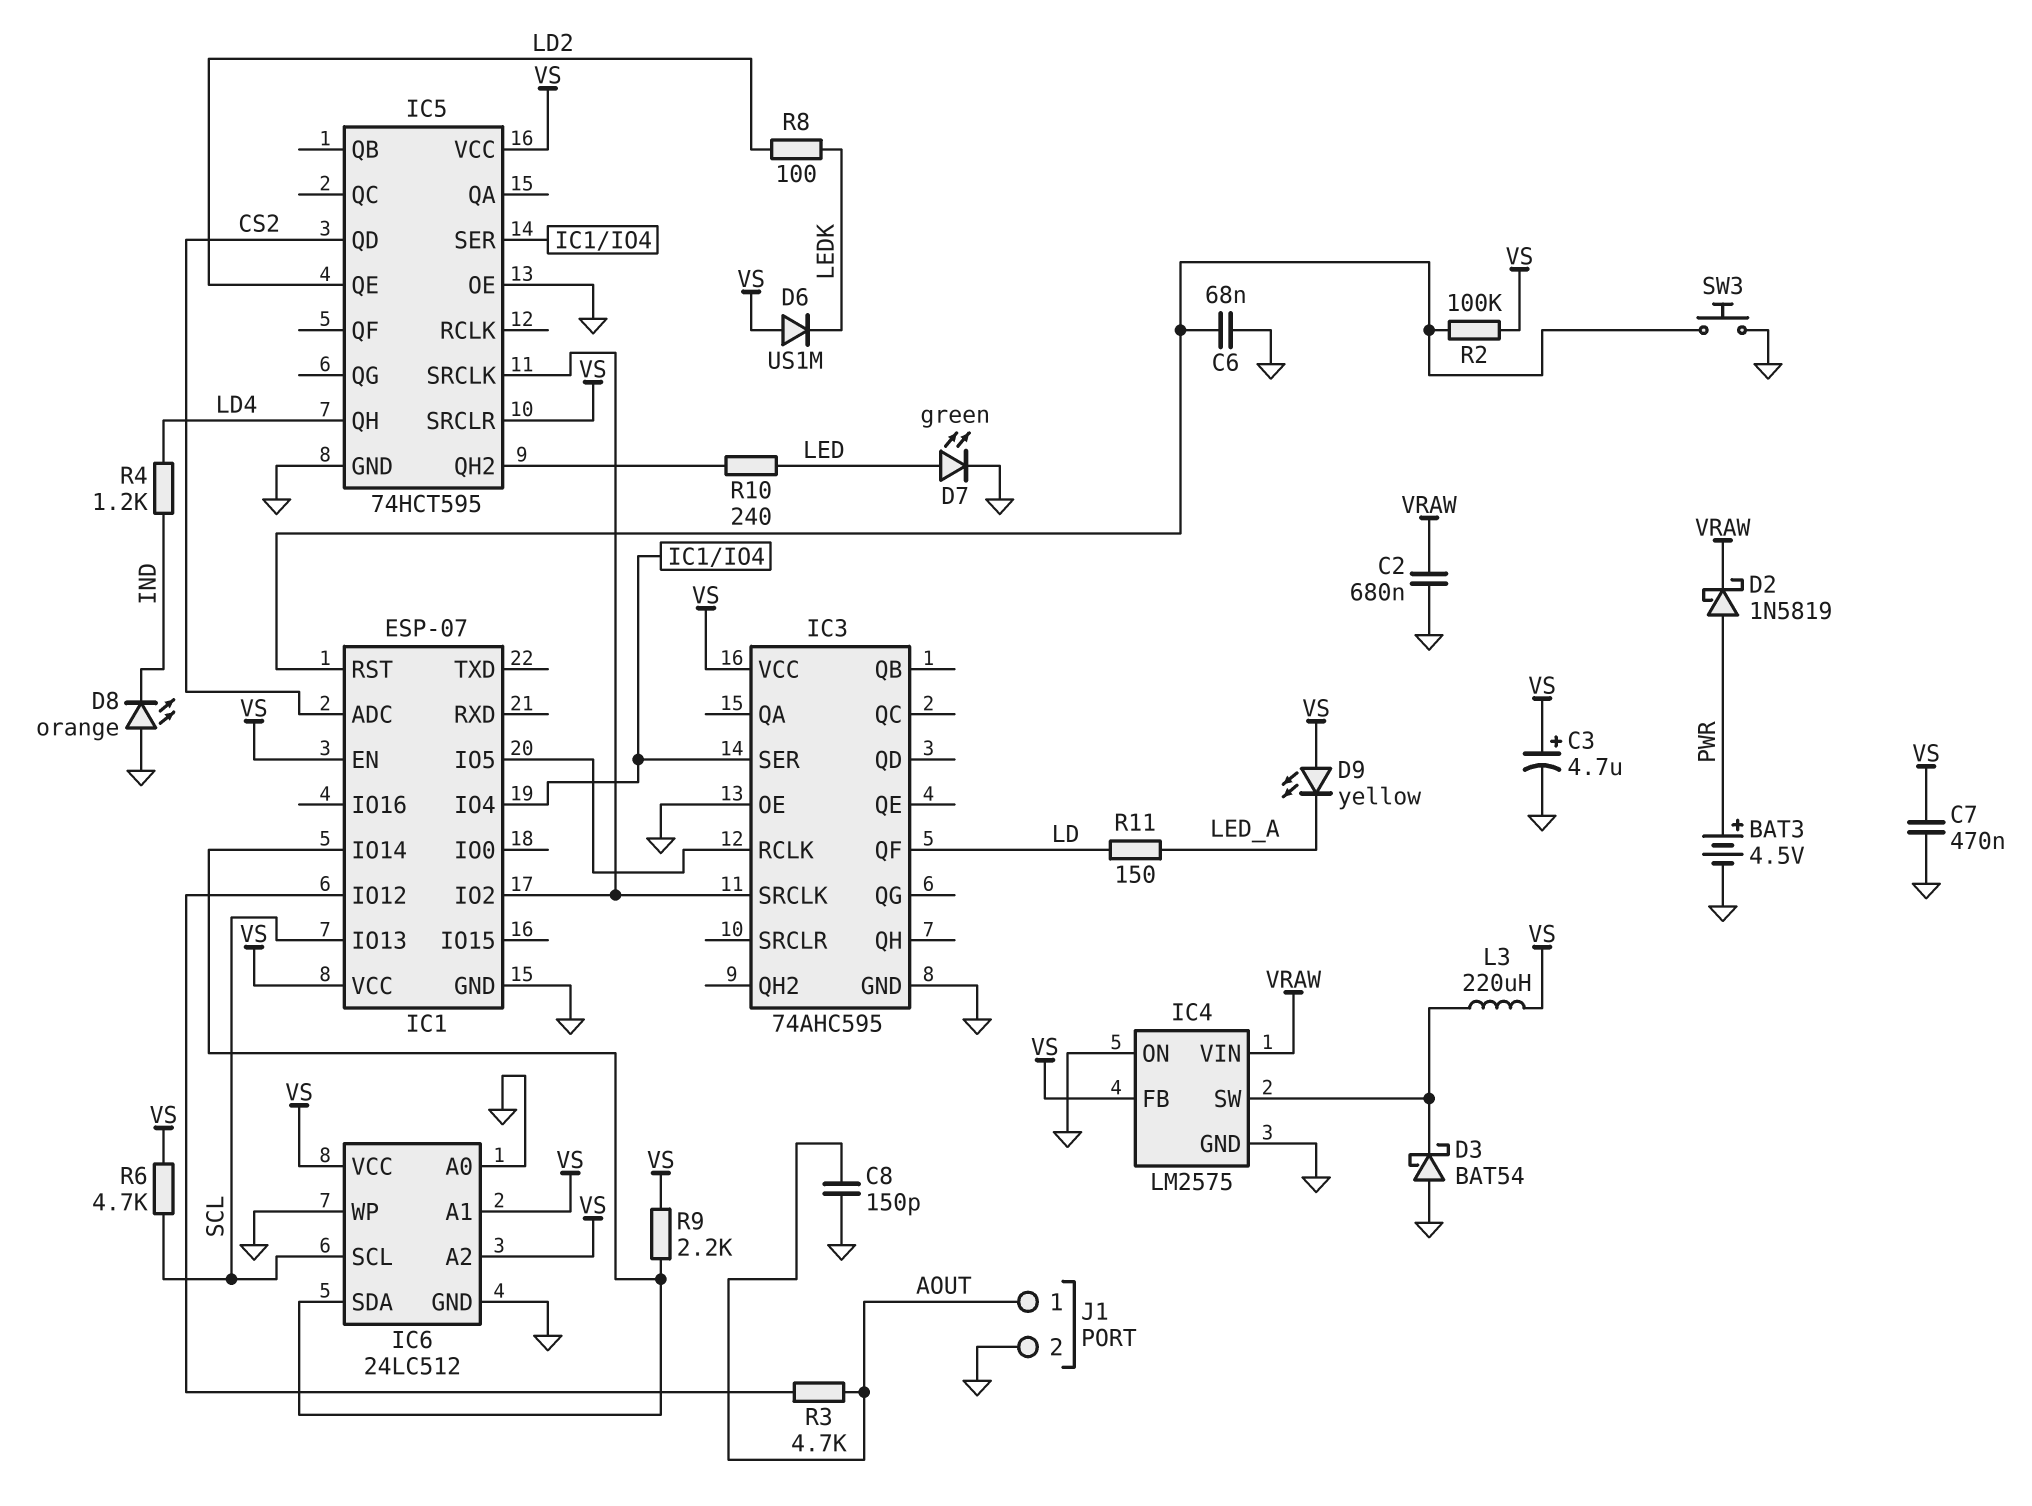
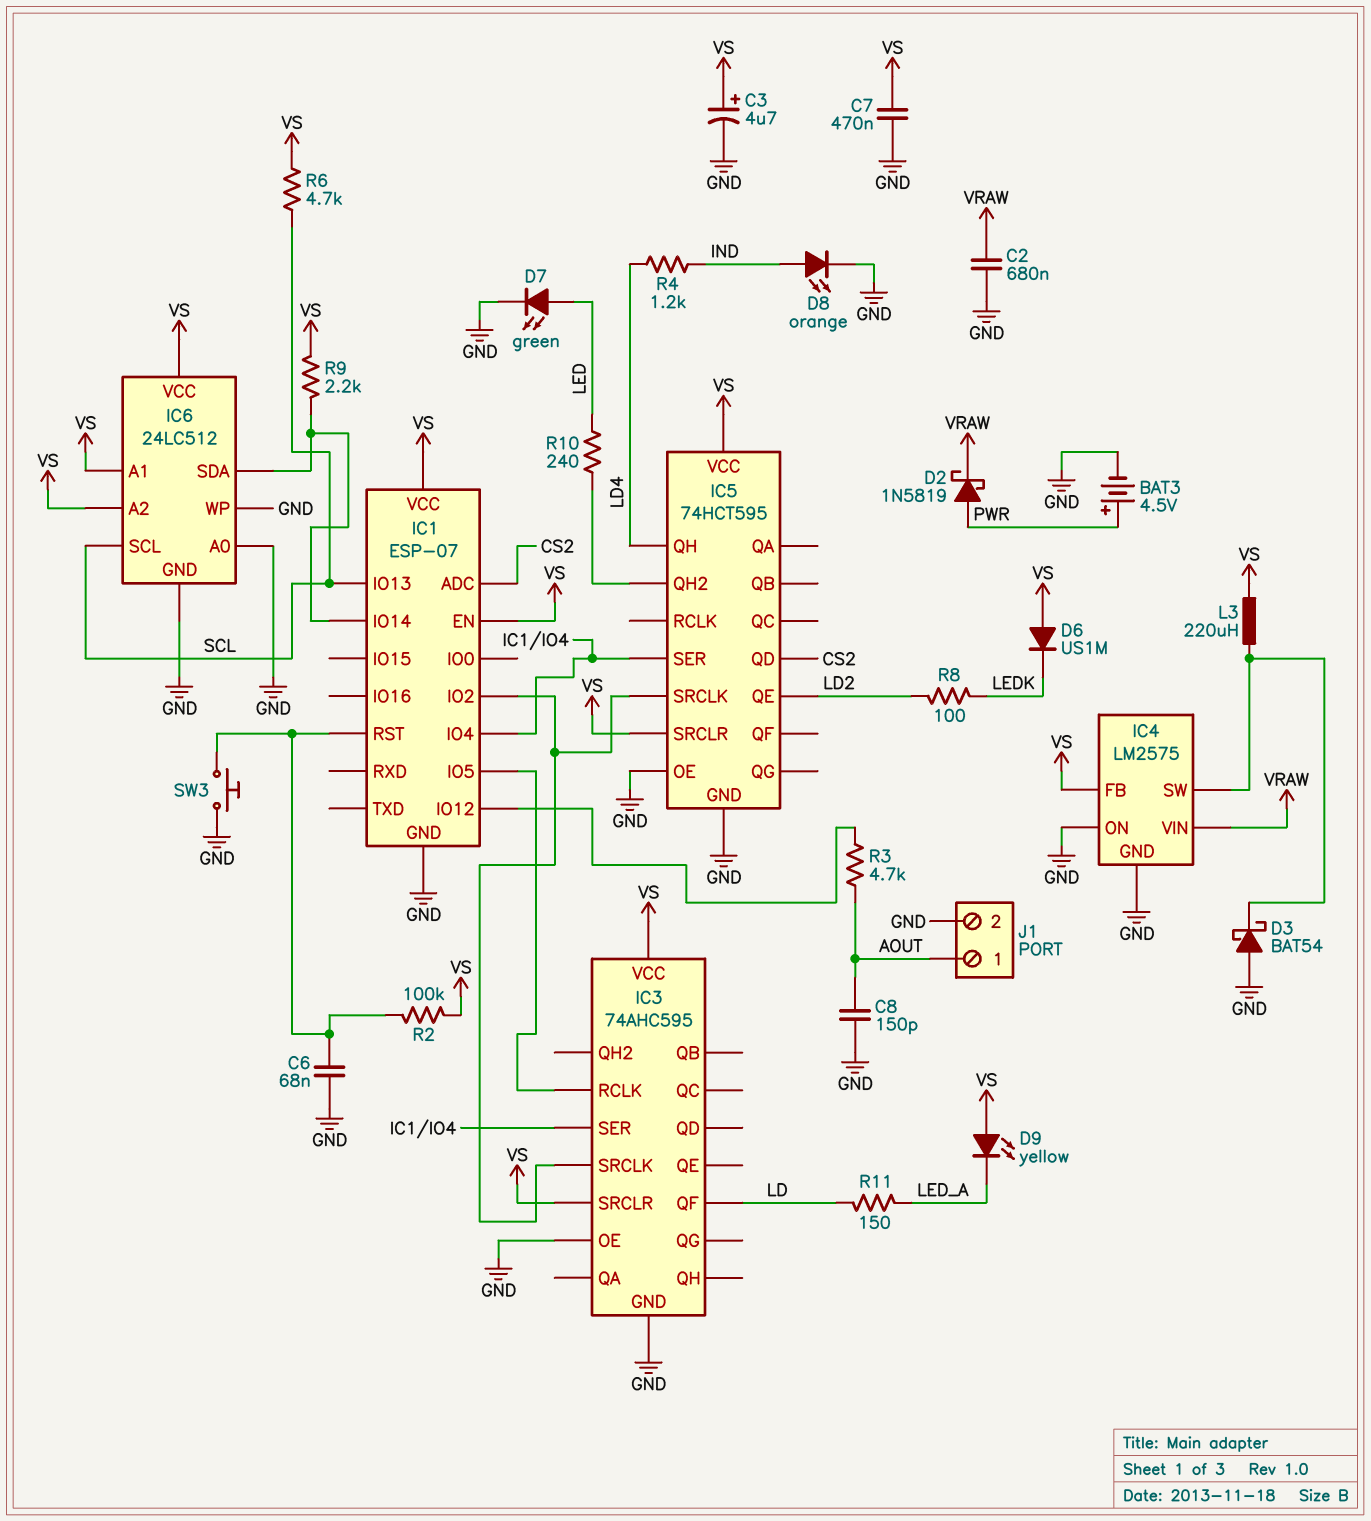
D8: LED orange (A GND, K IND) -> LED orange (A IND, K GND)
IC3 pin SRCLR: none -> VS

